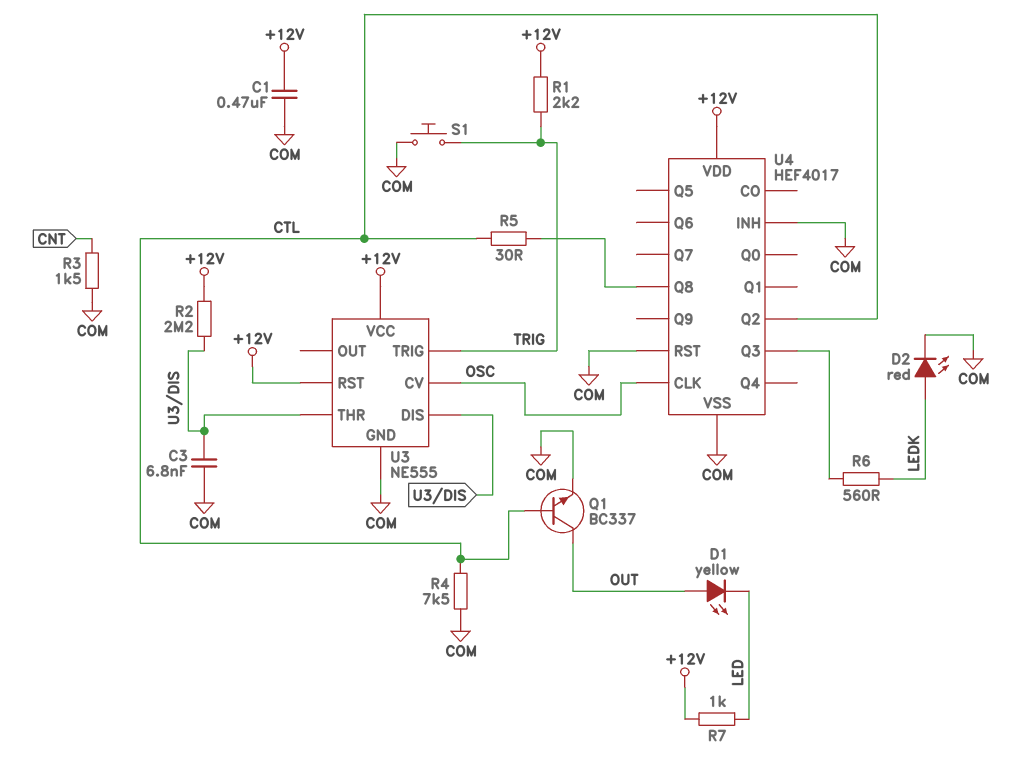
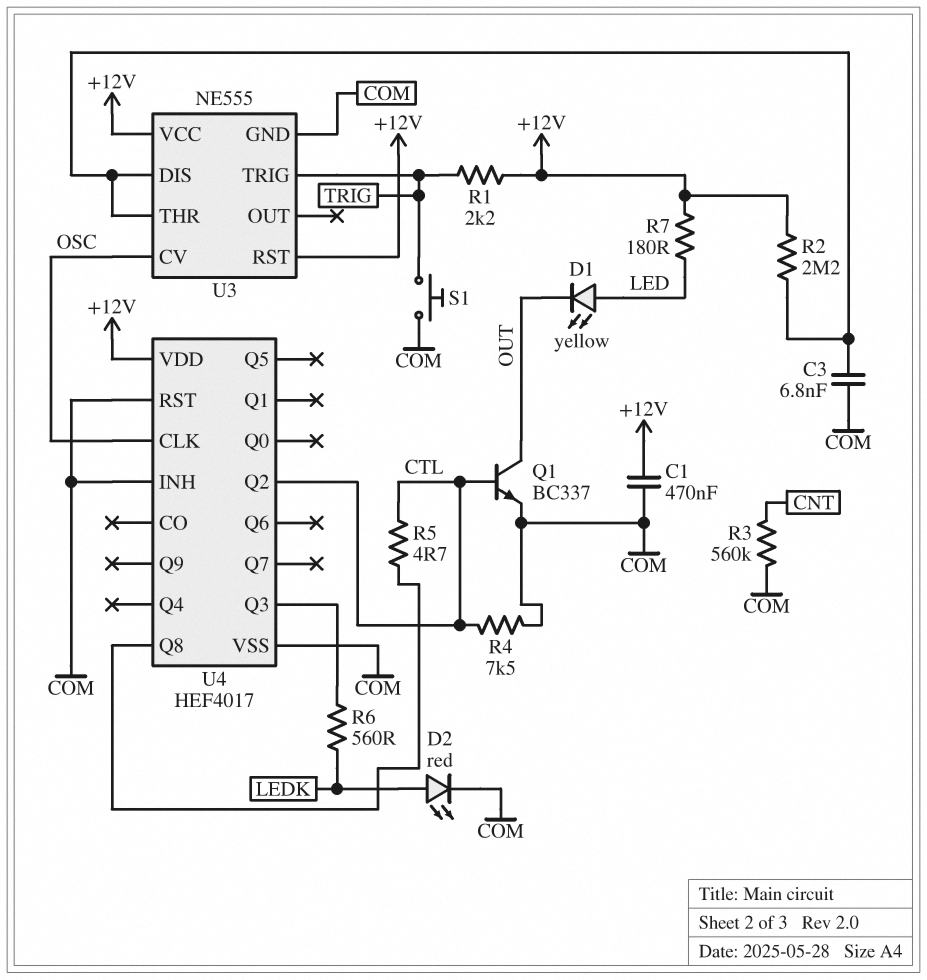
D1: LED yellow (A OUT, K LED) -> LED yellow (A LED, K OUT)
R3: 1.5k (CNT, COM) -> 560k (CNT, COM)
R5: 30 (CTL, U4/Q8) -> 4.7 (CTL, U4/Q8)
R7: 1k (+12V, LED) -> 180 (+12V, LED)

